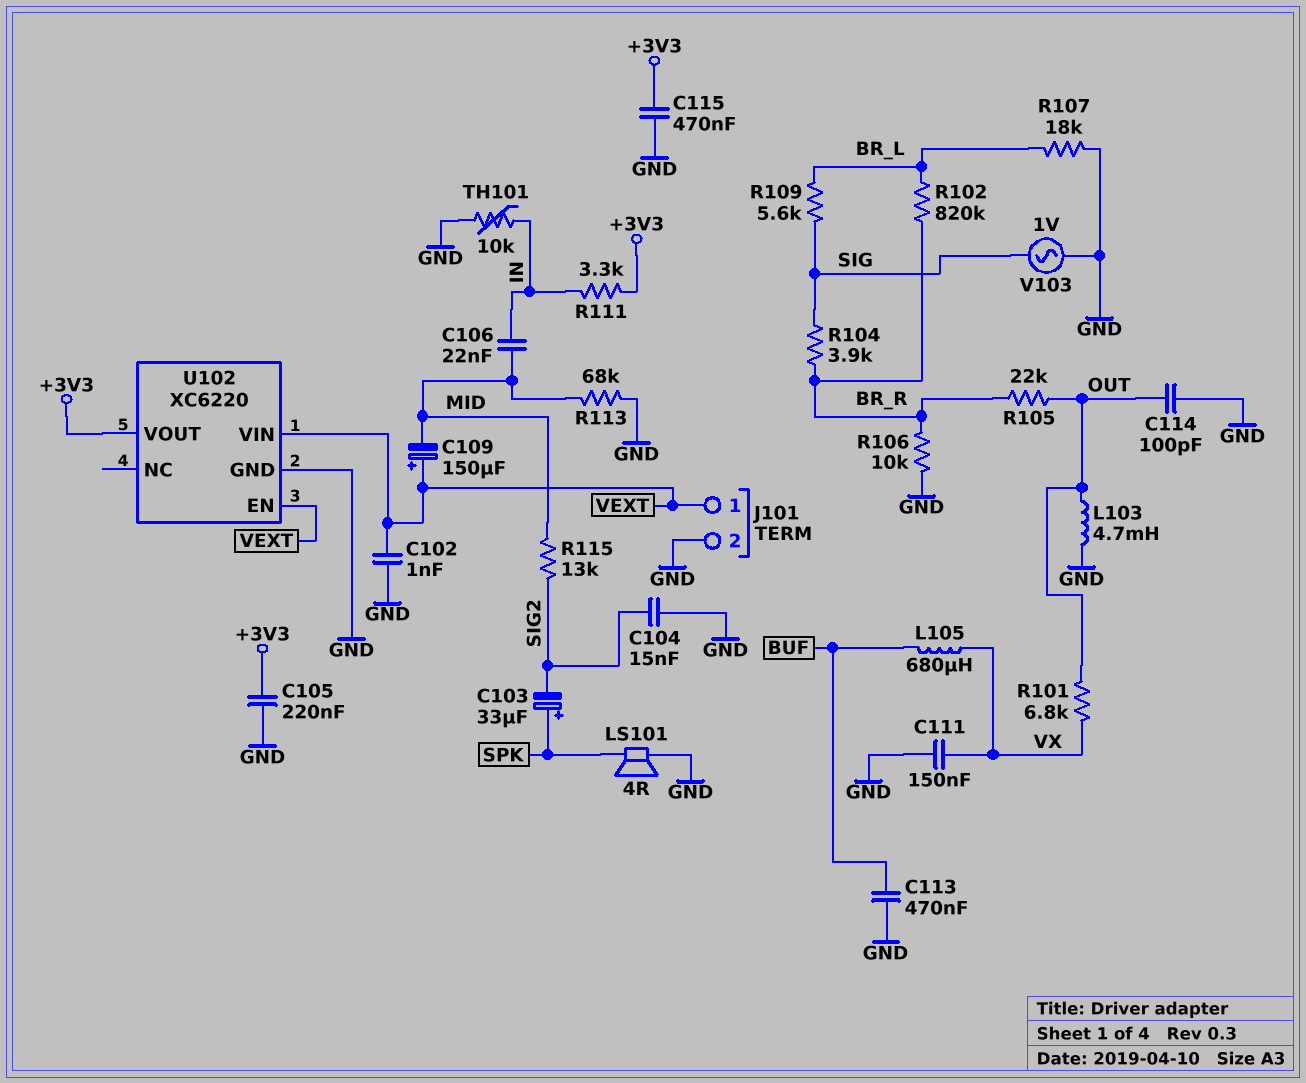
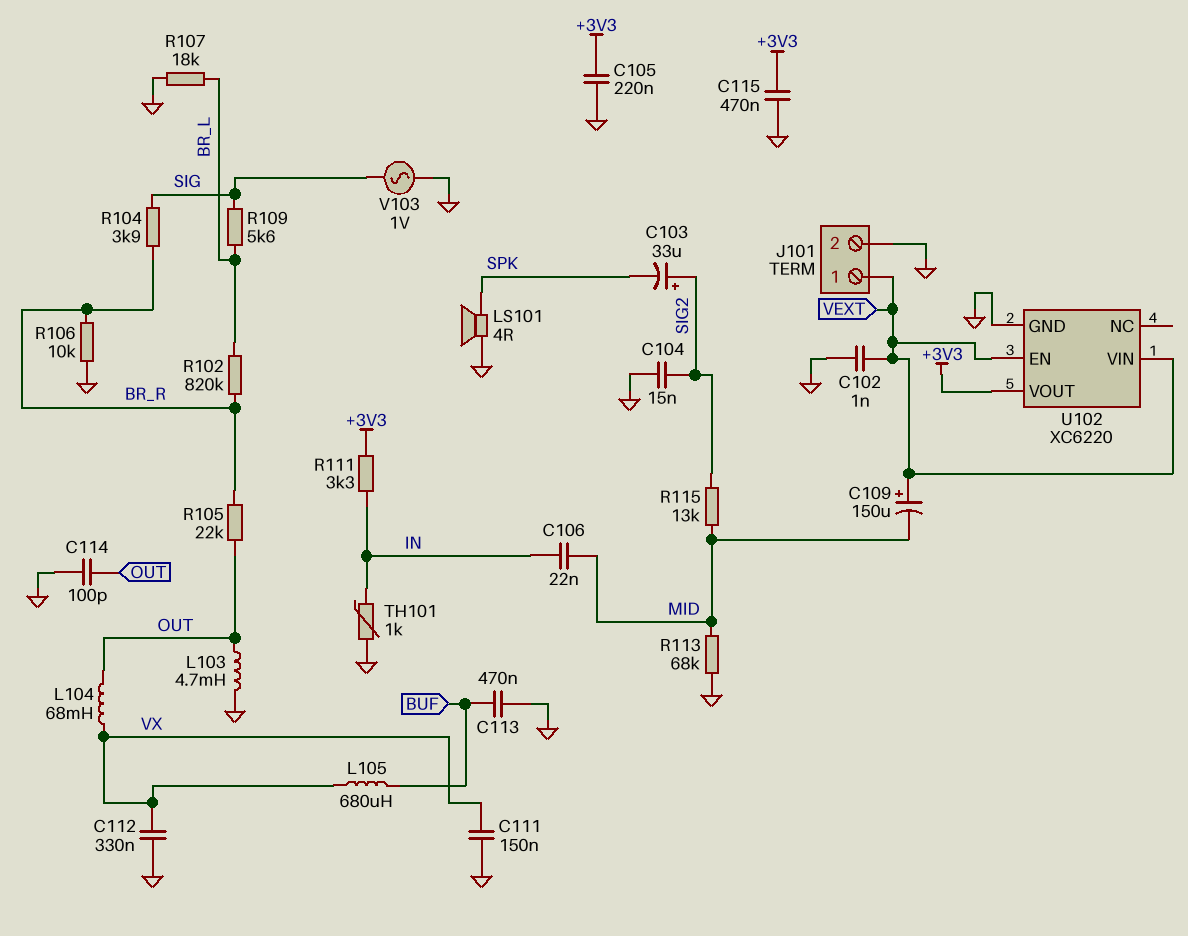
C103: 33uF (plus SPK, minus SIG2) -> 33uF (plus SIG2, minus SPK)
C112: none -> 330nF (GND, VX)
L104: none -> 68mH (OUT, VX)
R101: 6.8k (OUT, VX) -> none
TH101: 10k (GND, IN) -> 1k (GND, IN)

